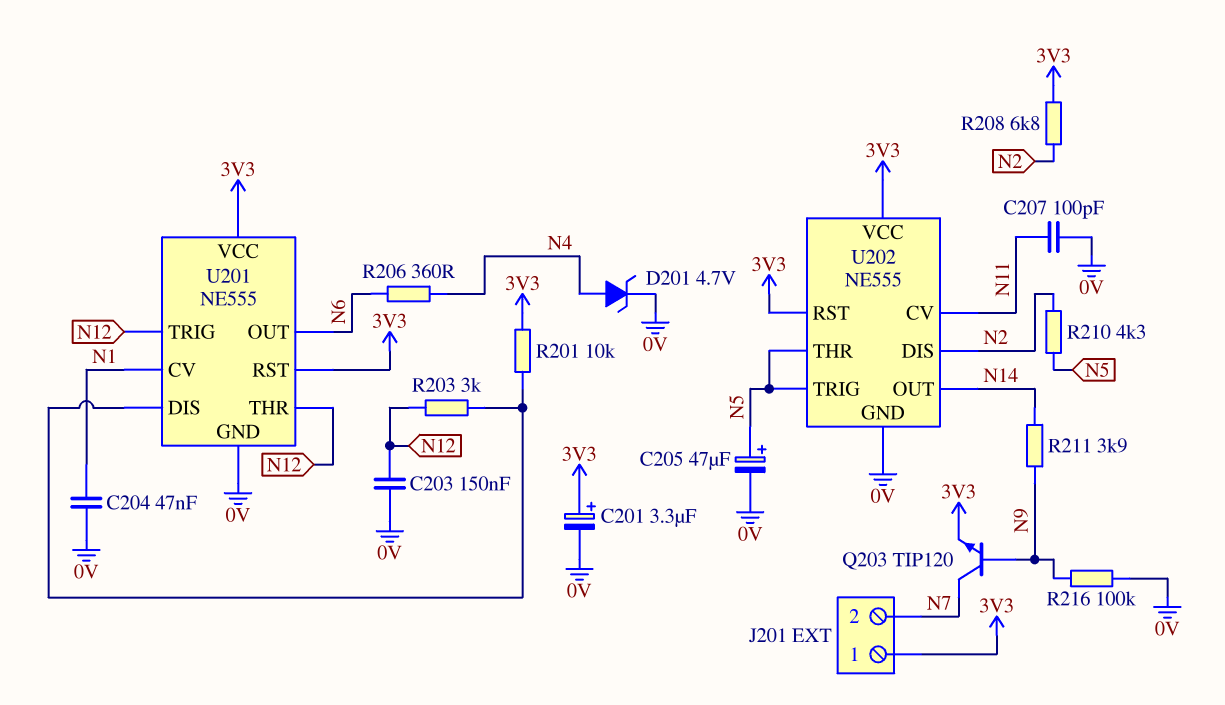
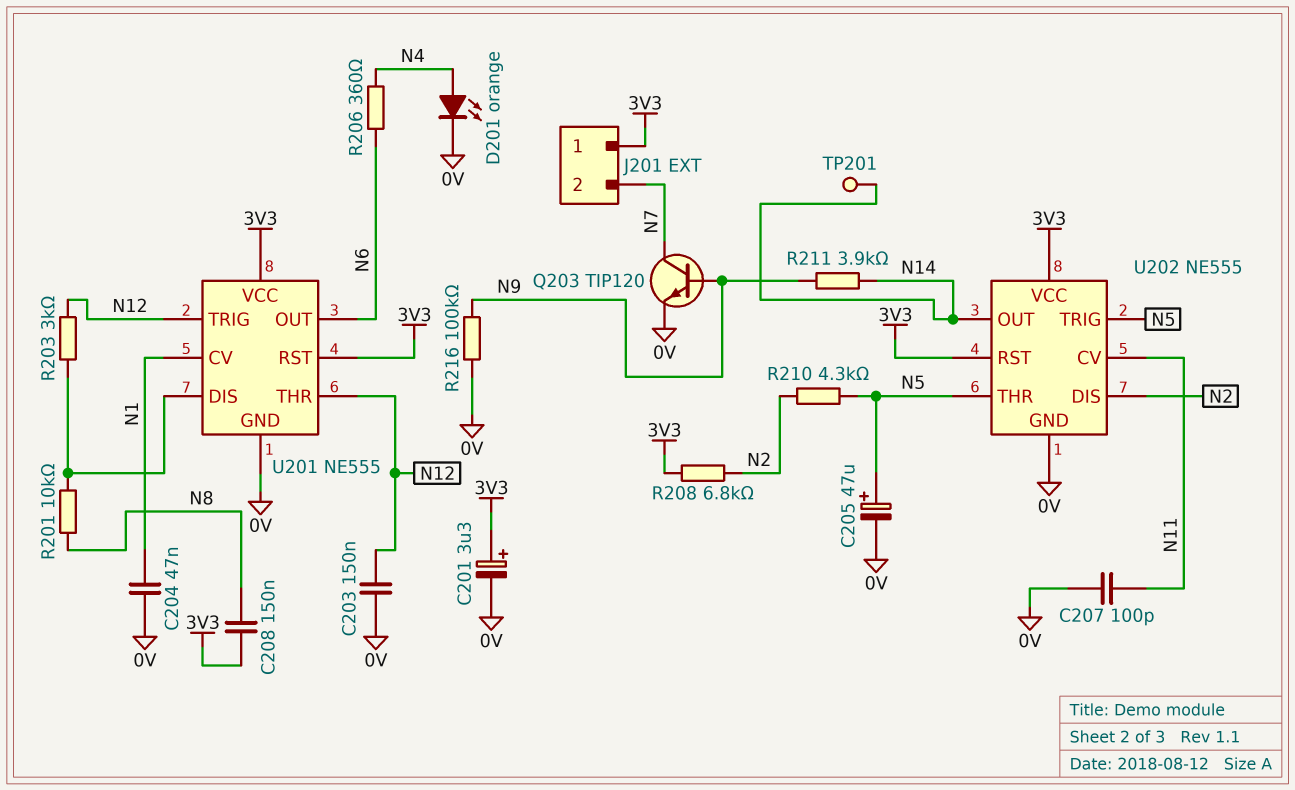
C208: none -> 150nF (3V3, N8)
D201: zener 4.7V (A N4, K 0V) -> LED orange (A N4, K 0V)
Q203: NPN TIP120 (B N9, C N7, E 3V3) -> NPN TIP120 (B N9, C N7, E 0V)
R201: 10k (3V3, U201/DIS) -> 10k (N8, U201/DIS)
TP201: none -> test point (N14)

